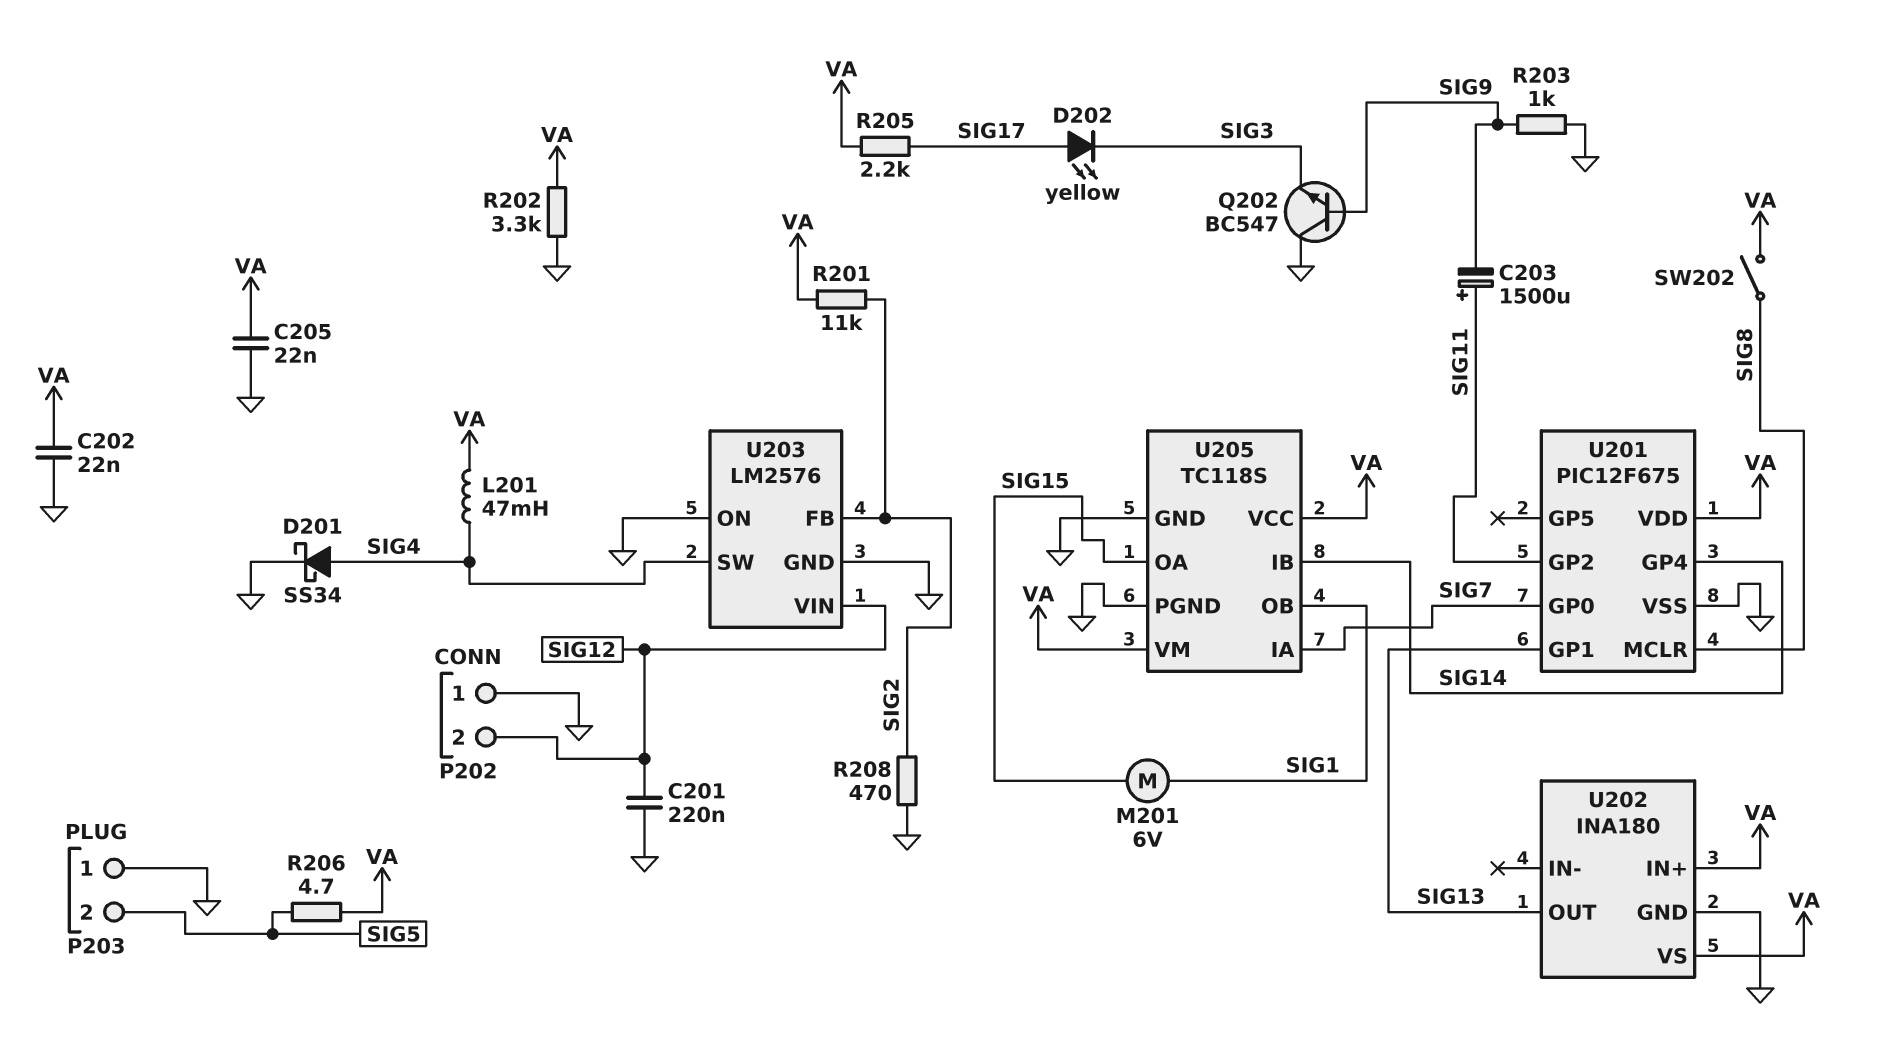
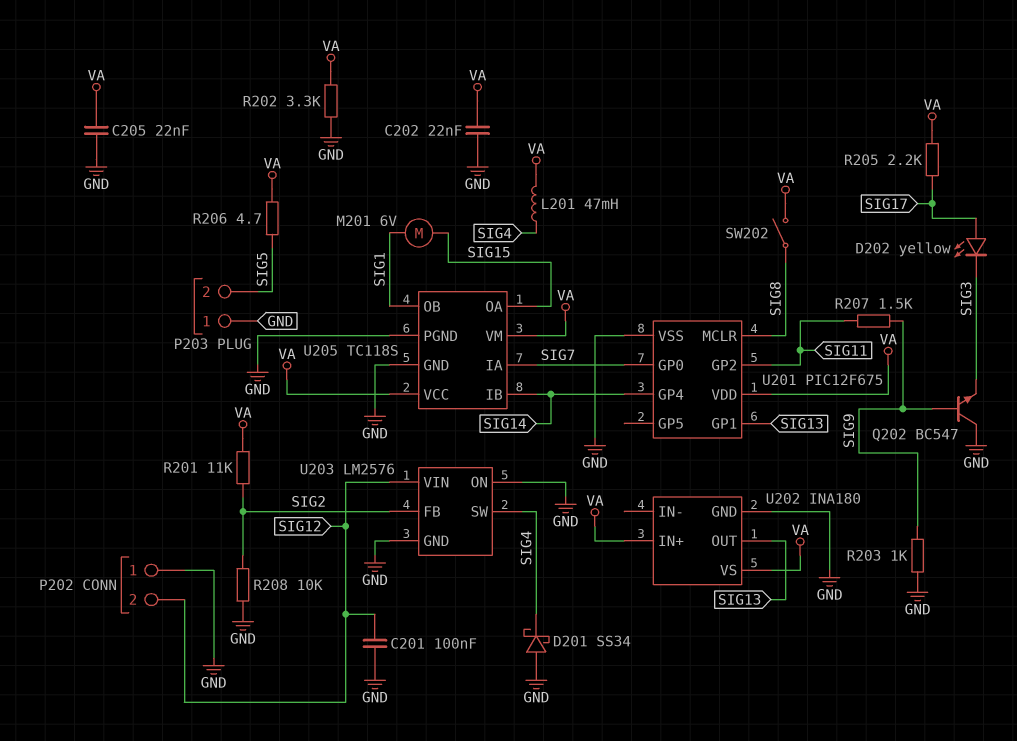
C201: 220nF (GND, SIG12) -> 100nF (GND, SIG12)
C203: 1500uF (plus SIG11, minus SIG9) -> none
D201: schottky SS34 (A SIG4, K GND) -> schottky SS34 (A GND, K SIG4)
R207: none -> 1.5k (SIG9, SIG11)
R208: 470 (GND, SIG2) -> 10k (GND, SIG2)

